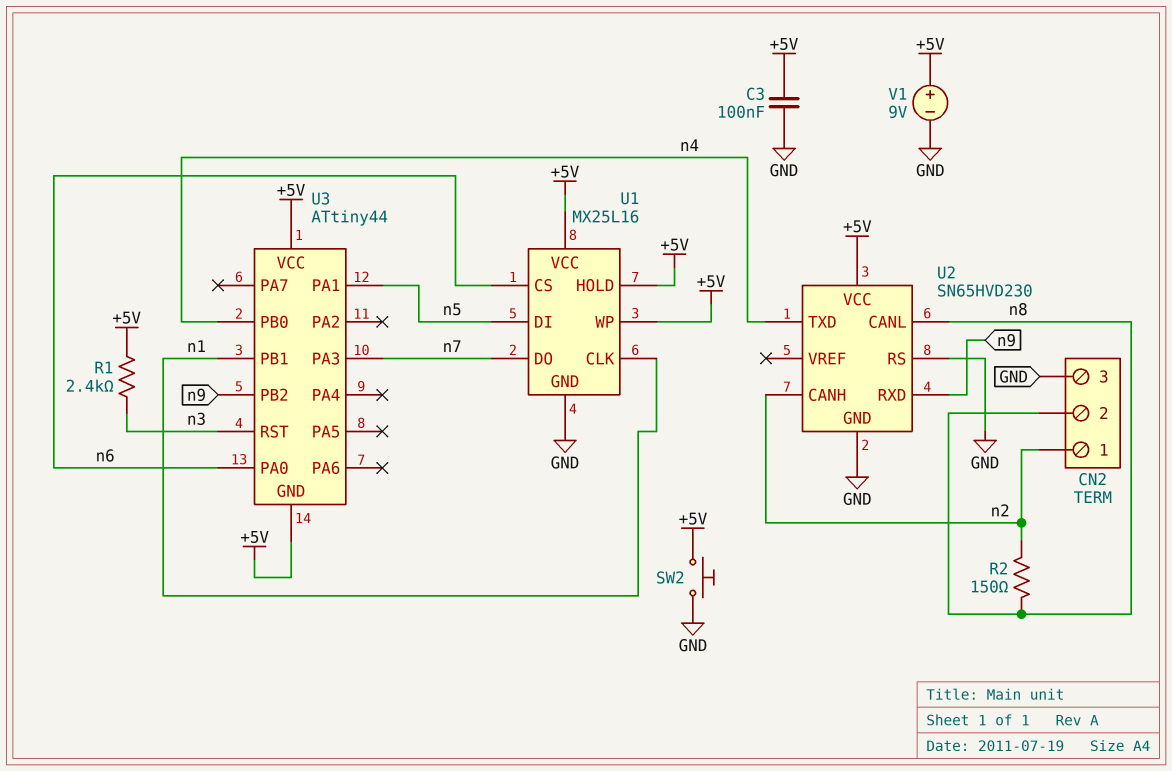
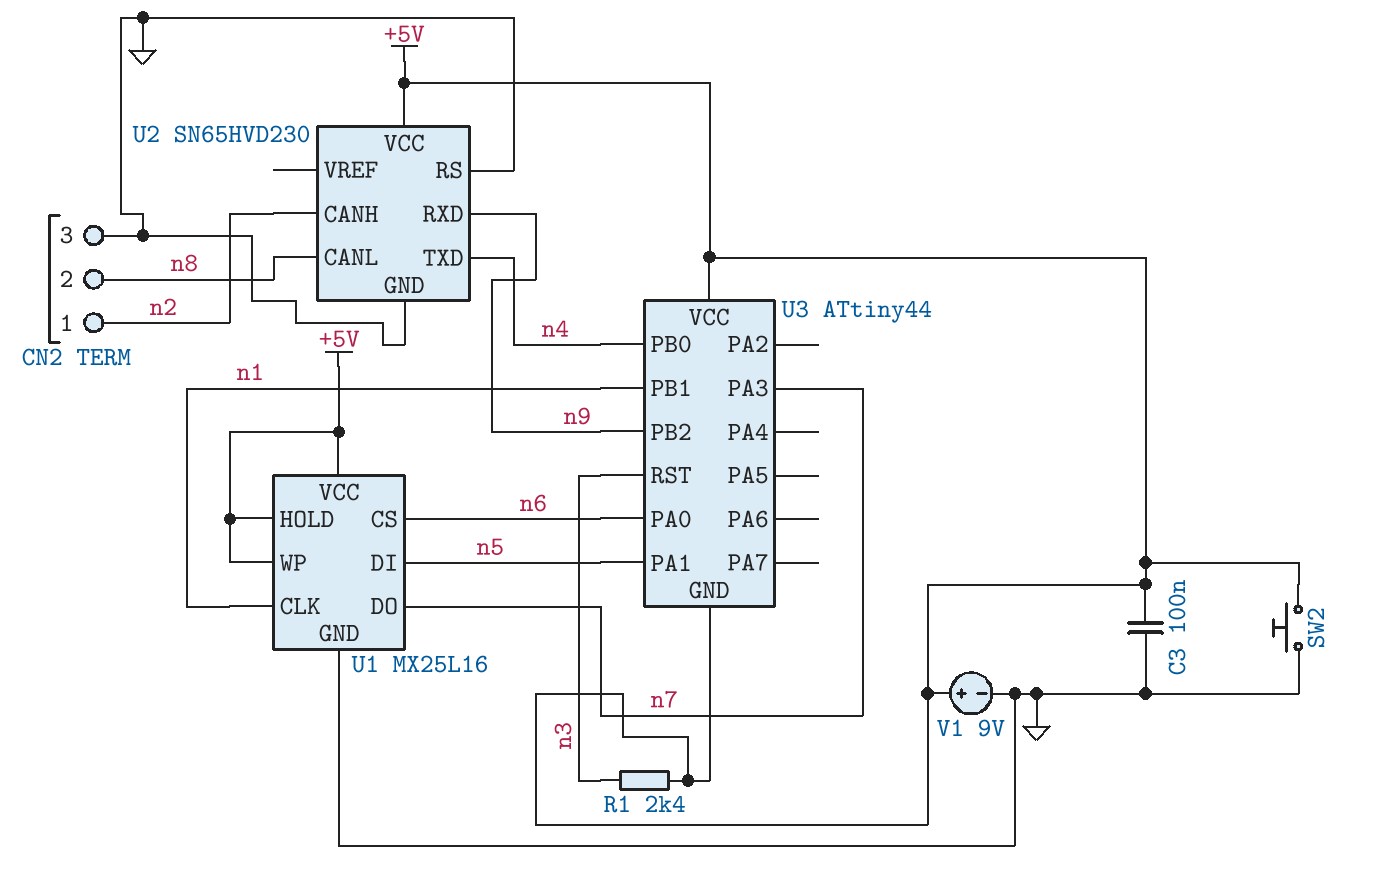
R2: 150 (n2, n8) -> none

